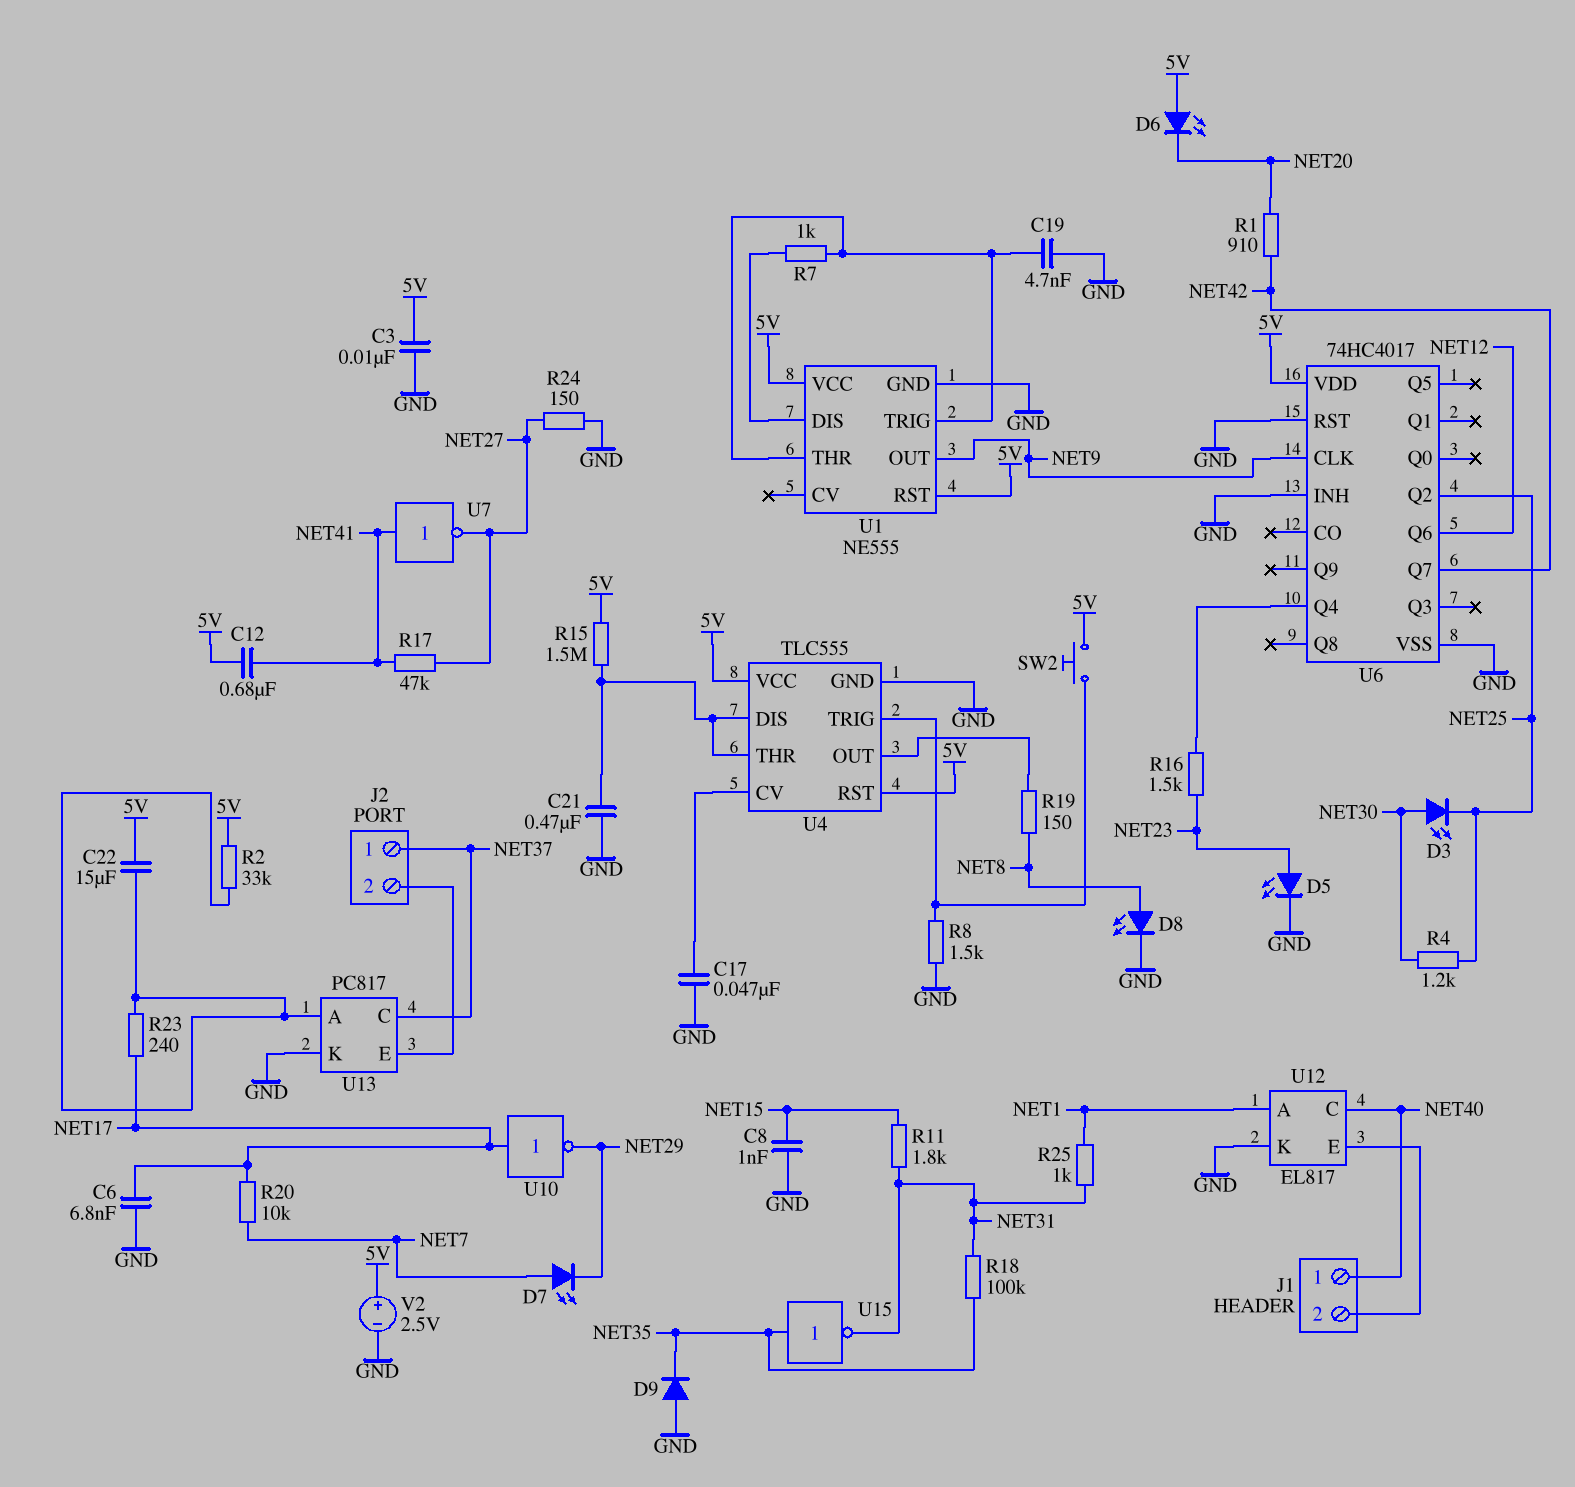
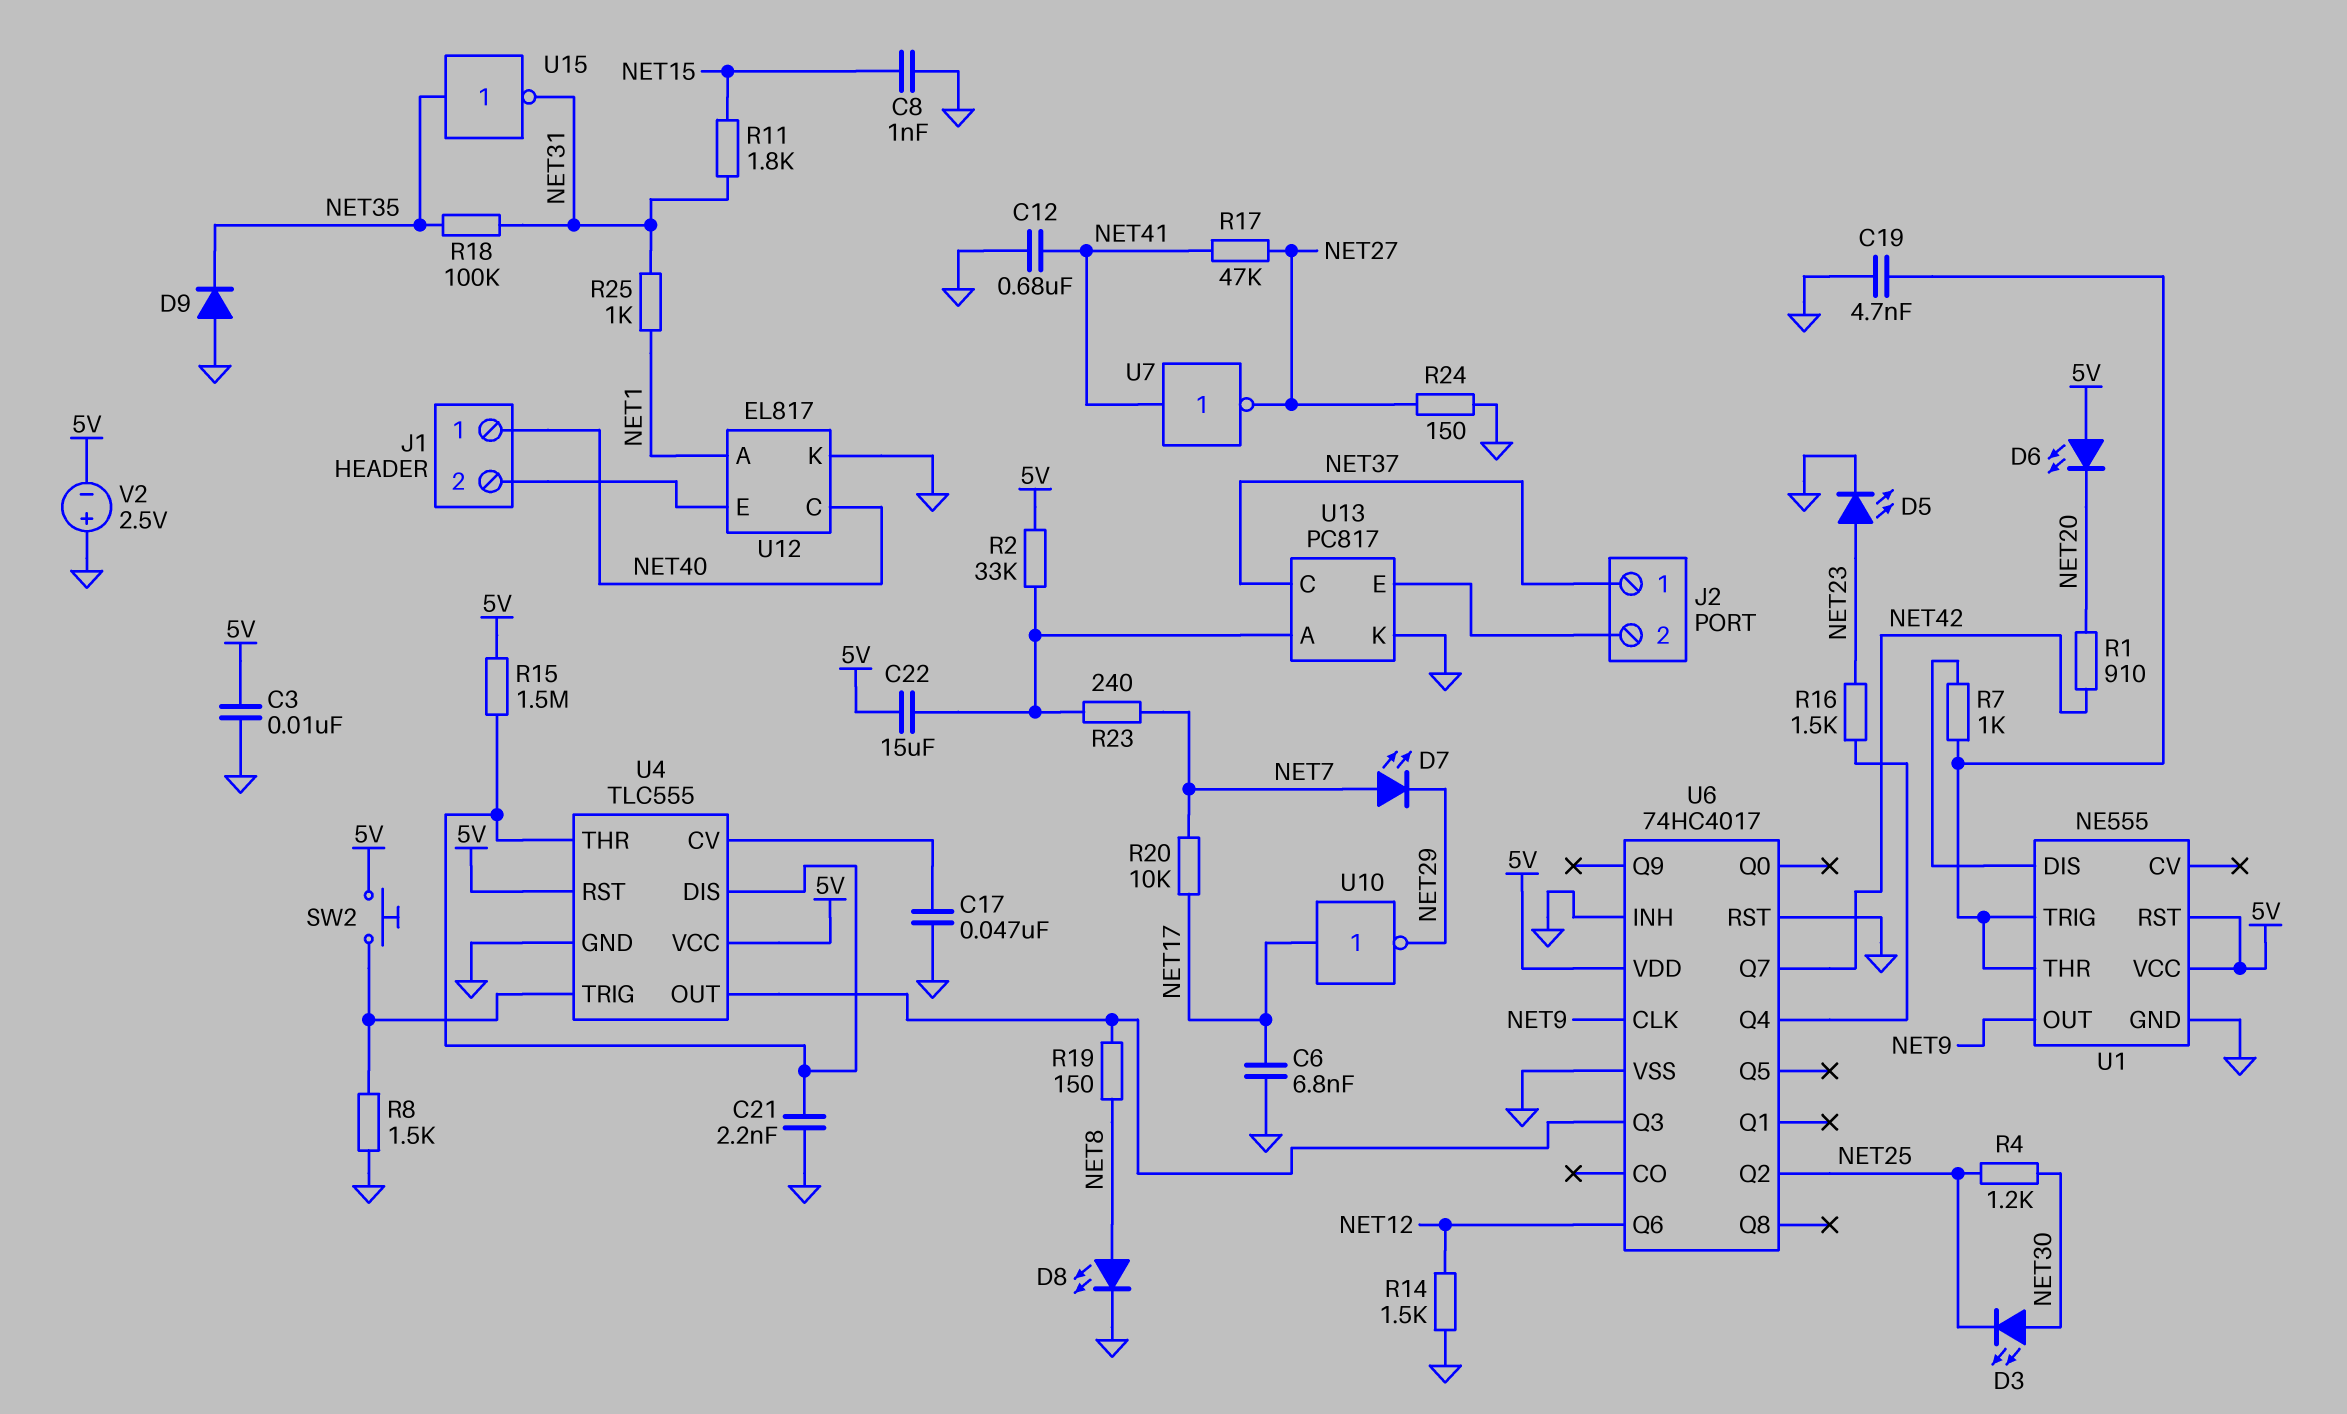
C12: 680nF (5V, NET41) -> 680nF (GND, NET41)
C21: 470nF (GND, U4/DIS) -> 2.2nF (GND, U4/DIS)
R14: none -> 1.5k (GND, NET12)
R23: 240 (NET17, U13/A) -> 240 (NET7, U13/A)
U6 pin Q3: none -> U4/OUT
V2: 2.5V (plus 5V, minus GND) -> 2.5V (plus GND, minus 5V)

